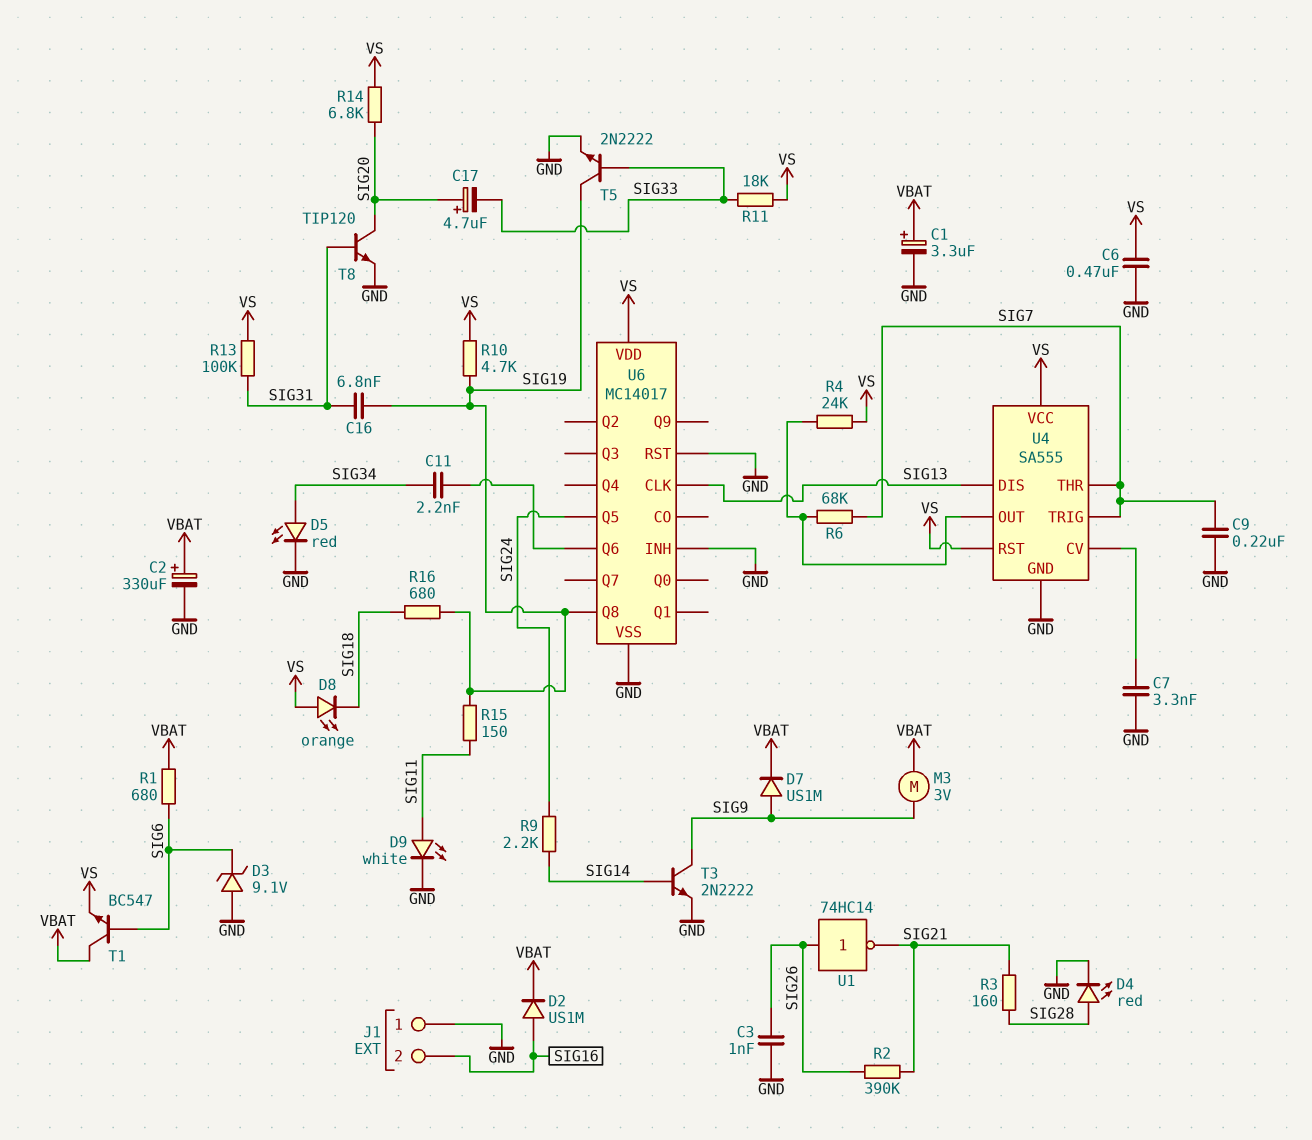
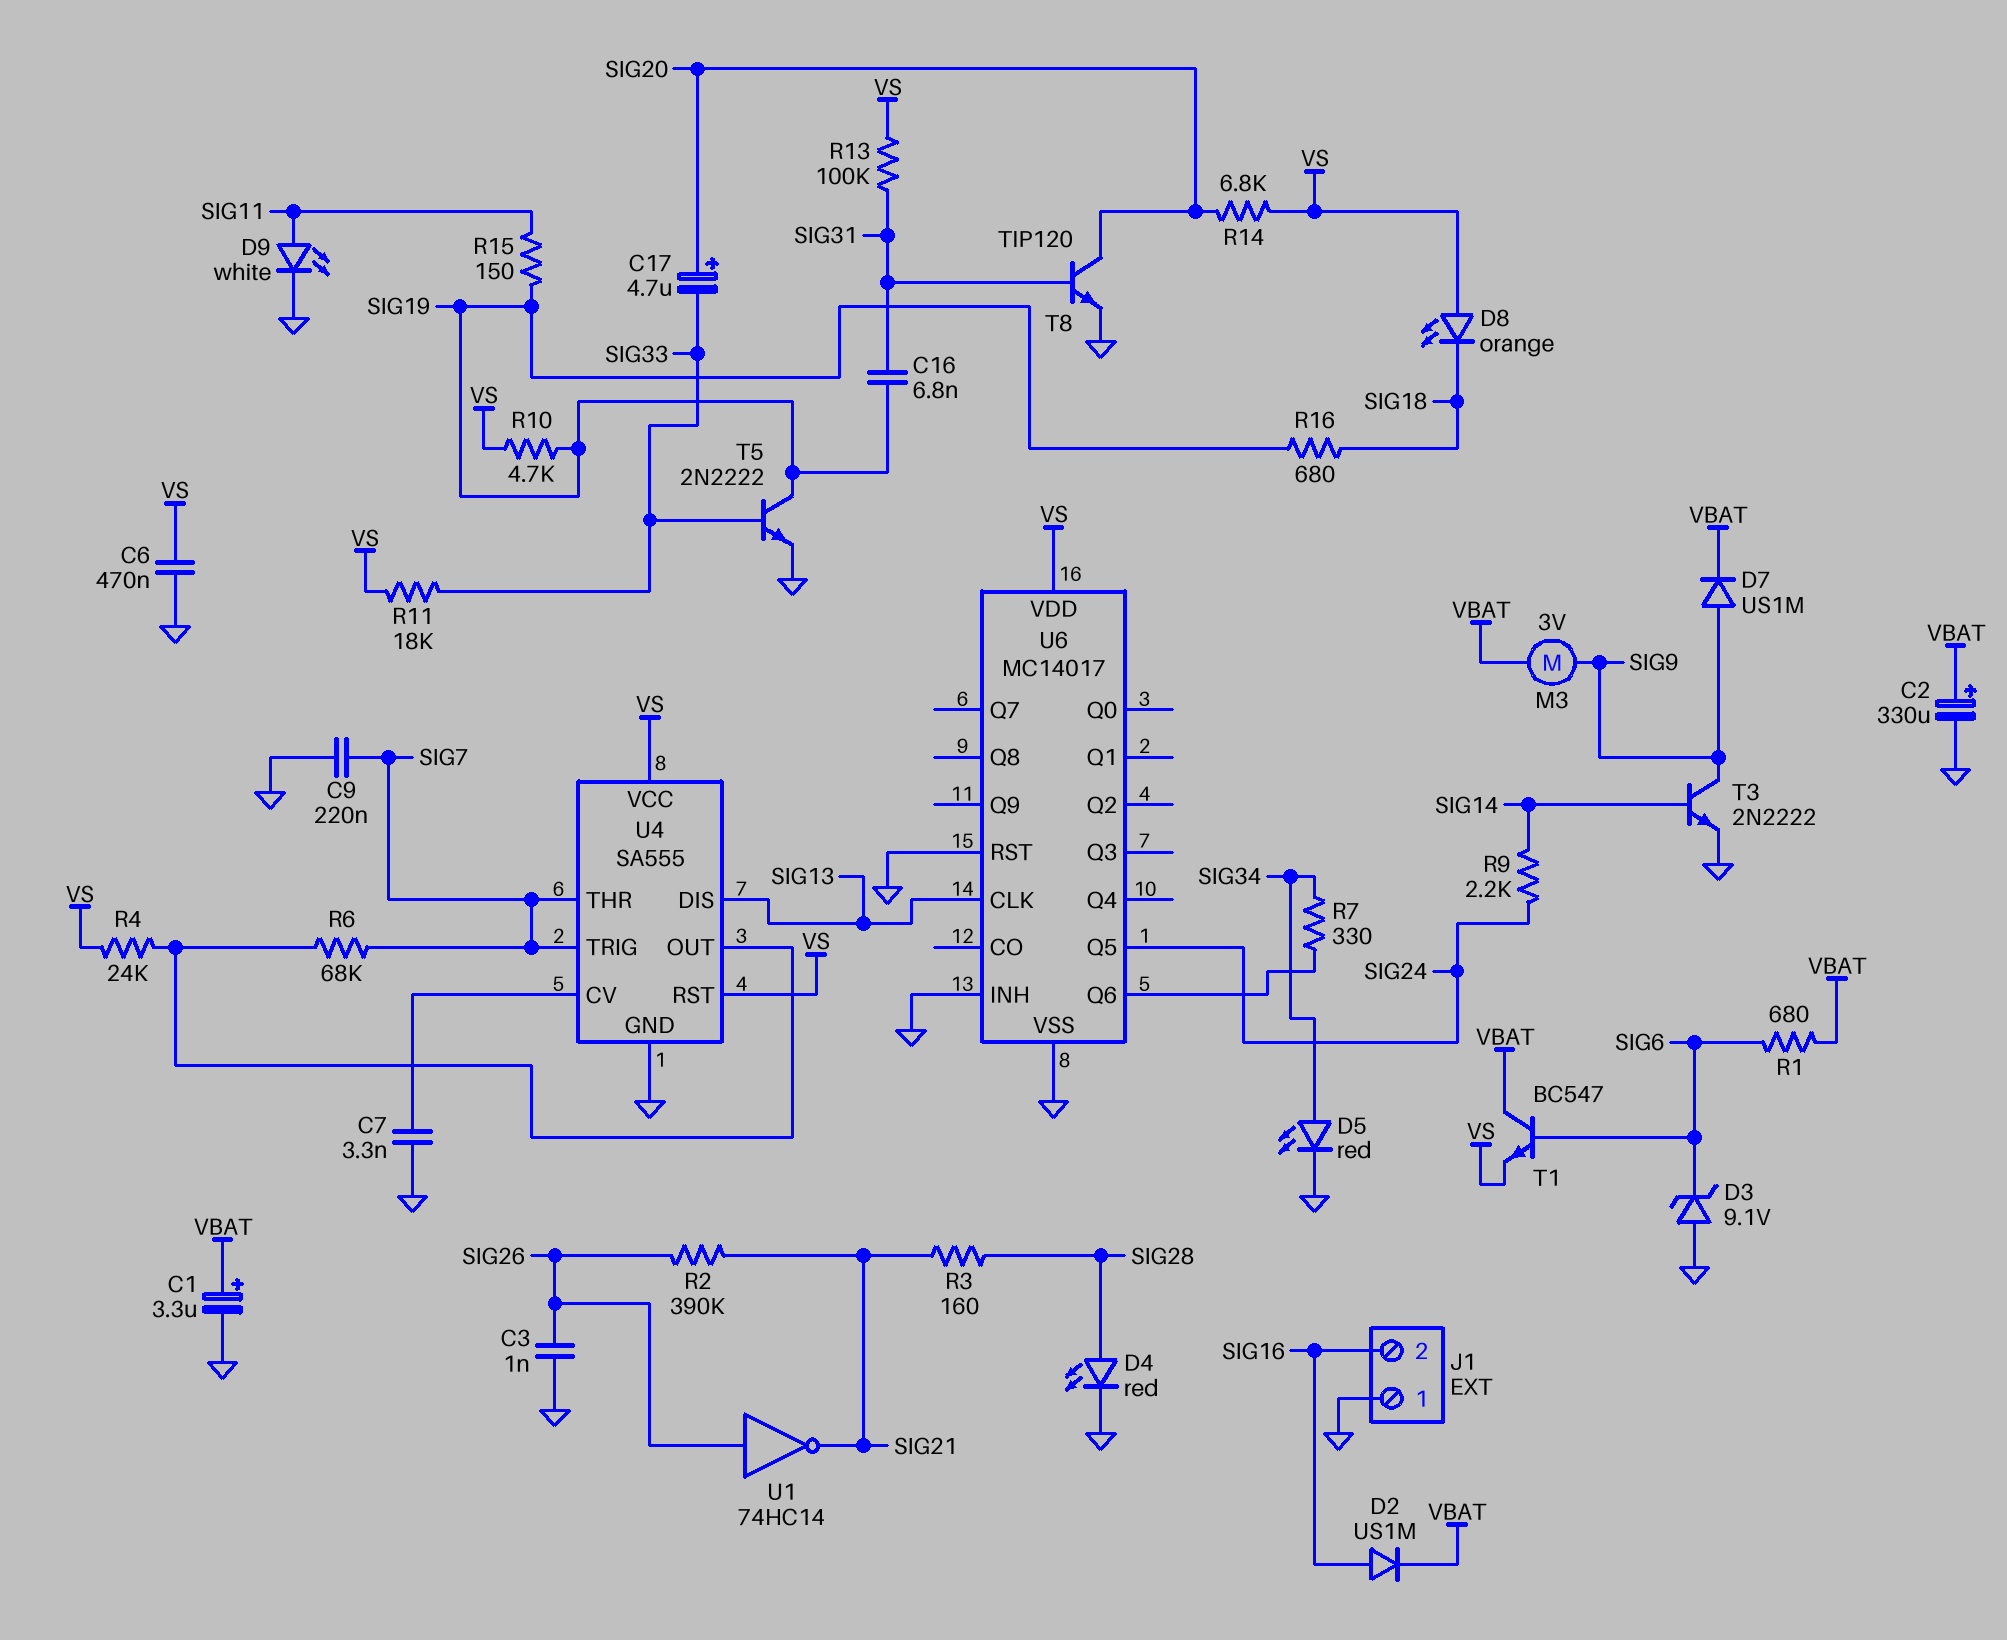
C11: 2.2nF (SIG34, U6/Q6) -> none
R7: none -> 330 (SIG34, U6/Q6)
U6 pin Q8: SIG19 -> none

